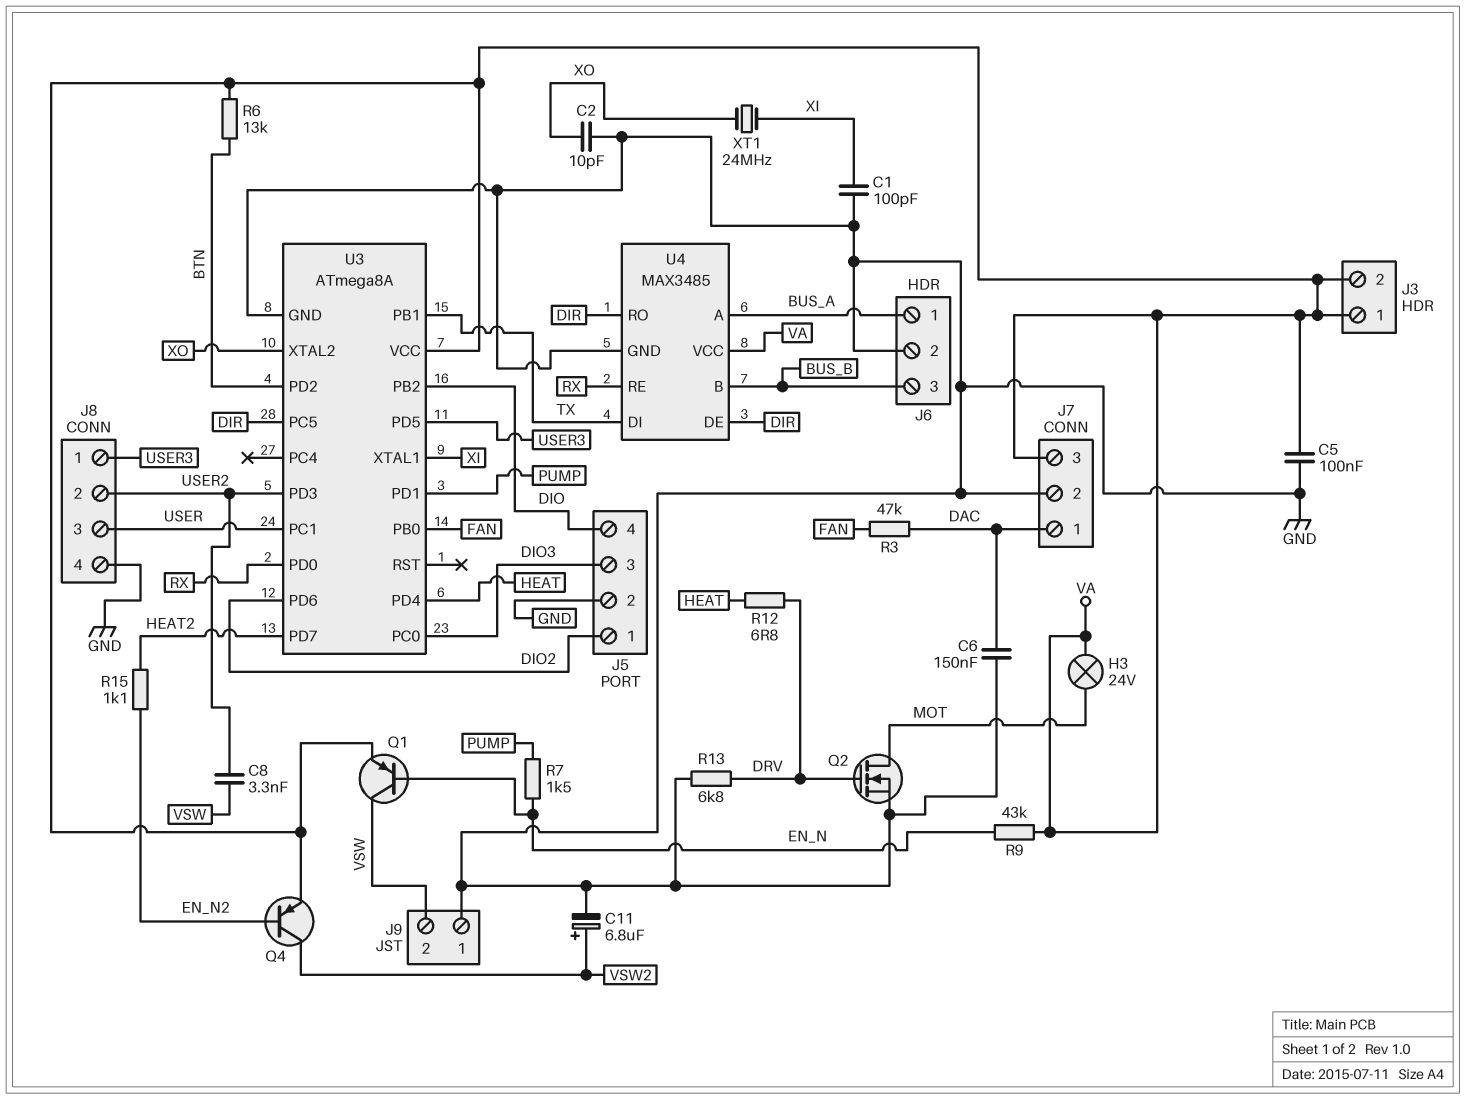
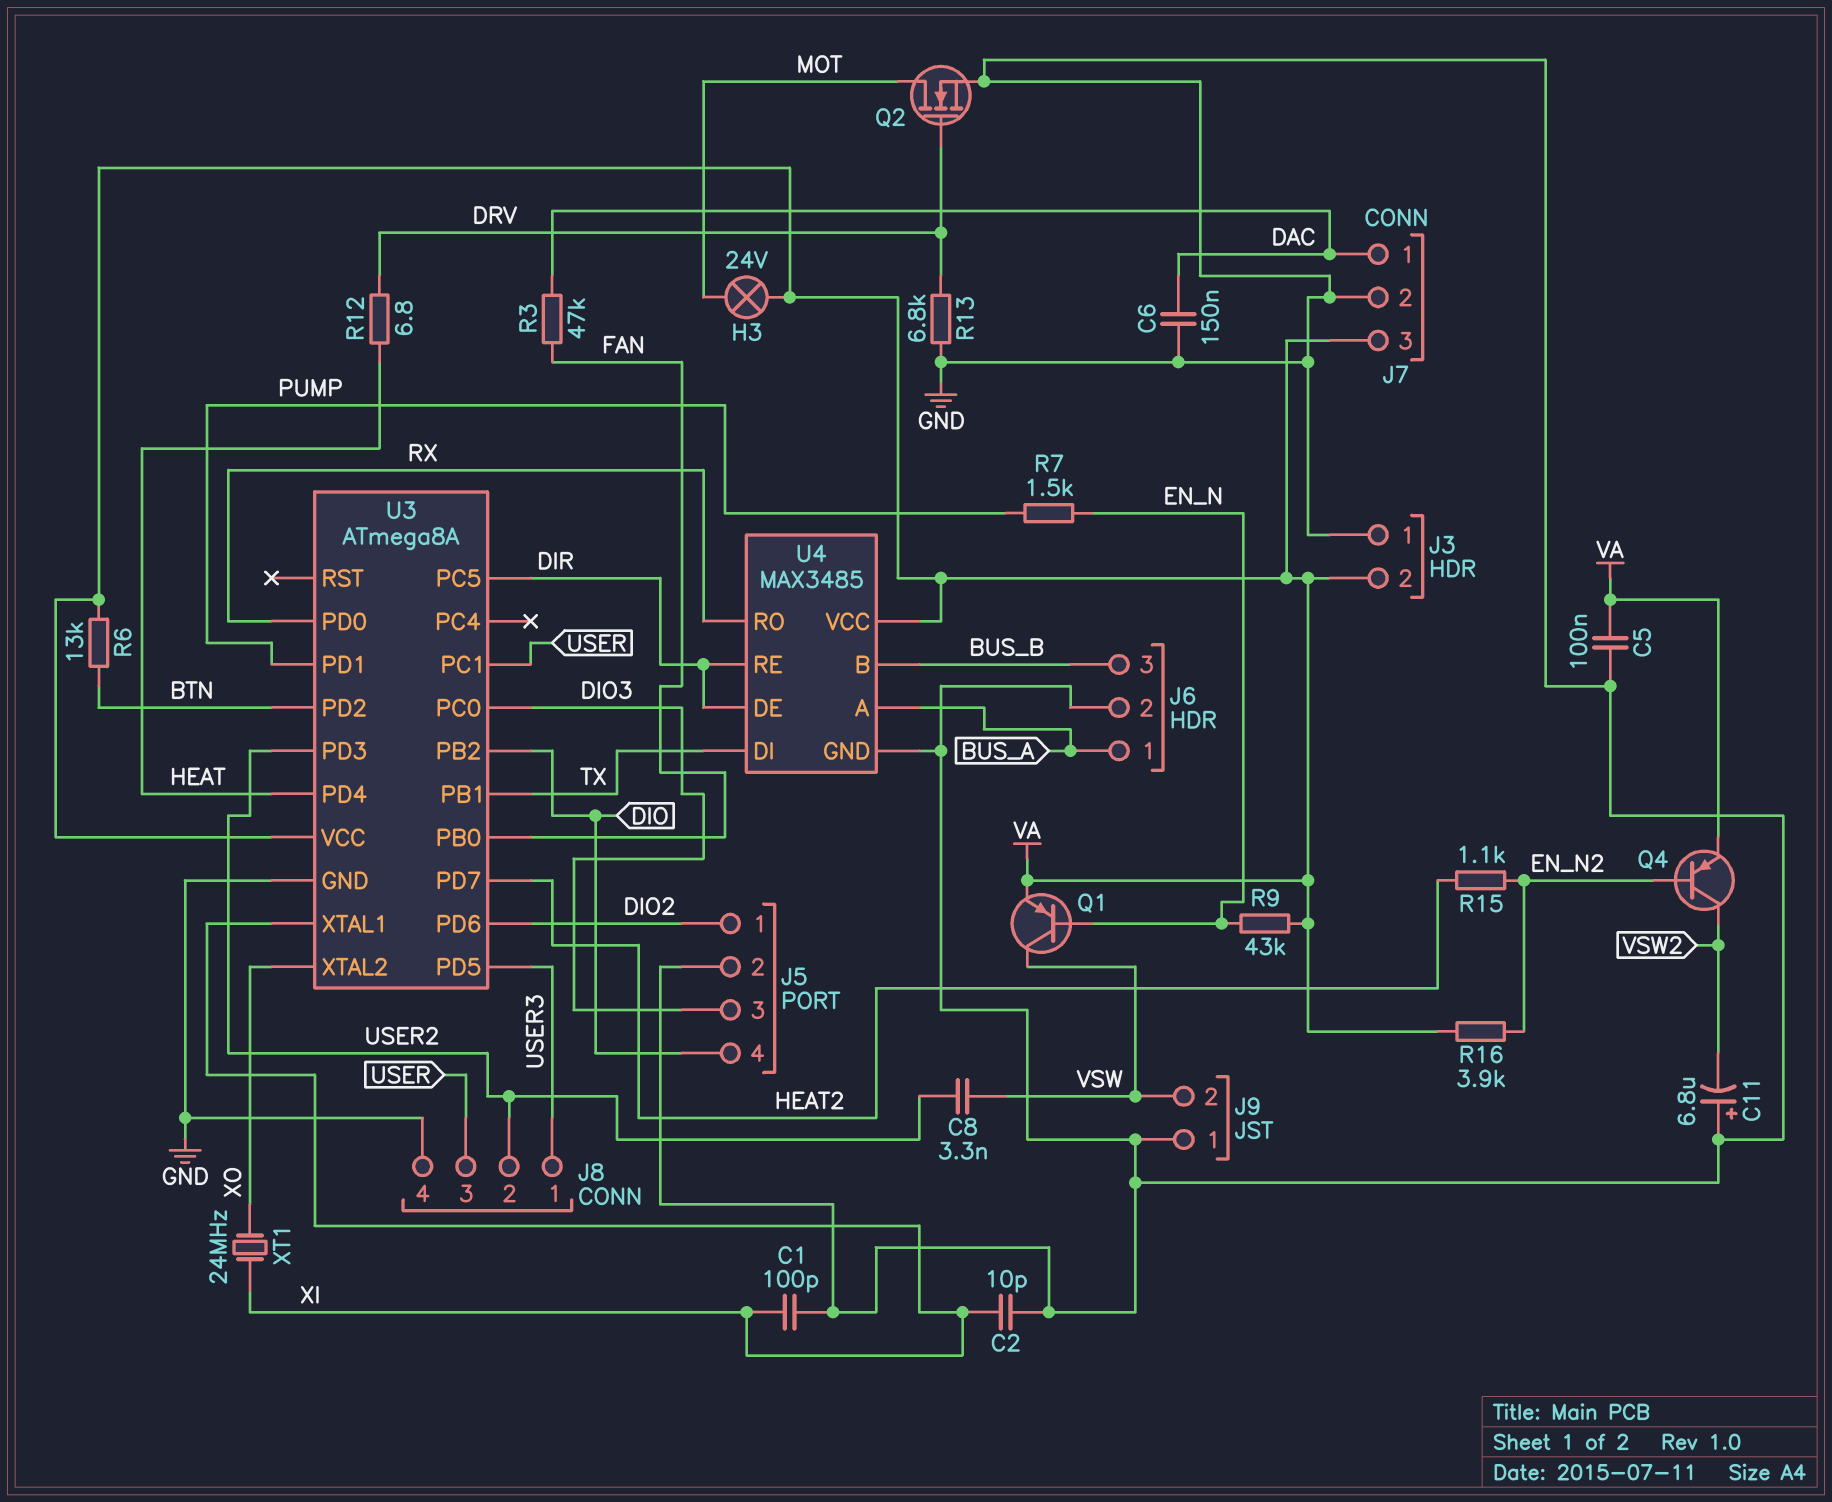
C2: 10pF (GND, XO) -> 10pF (GND, XI)
C11: 6.8uF (plus VSW2, minus GND) -> 6.8uF (plus GND, minus VSW2)
J3 pin 1: VA -> GND
R16: none -> 3.9k (EN_N2, VA)
U4 pin RE: RX -> DIR
U4 pin RO: DIR -> RX

